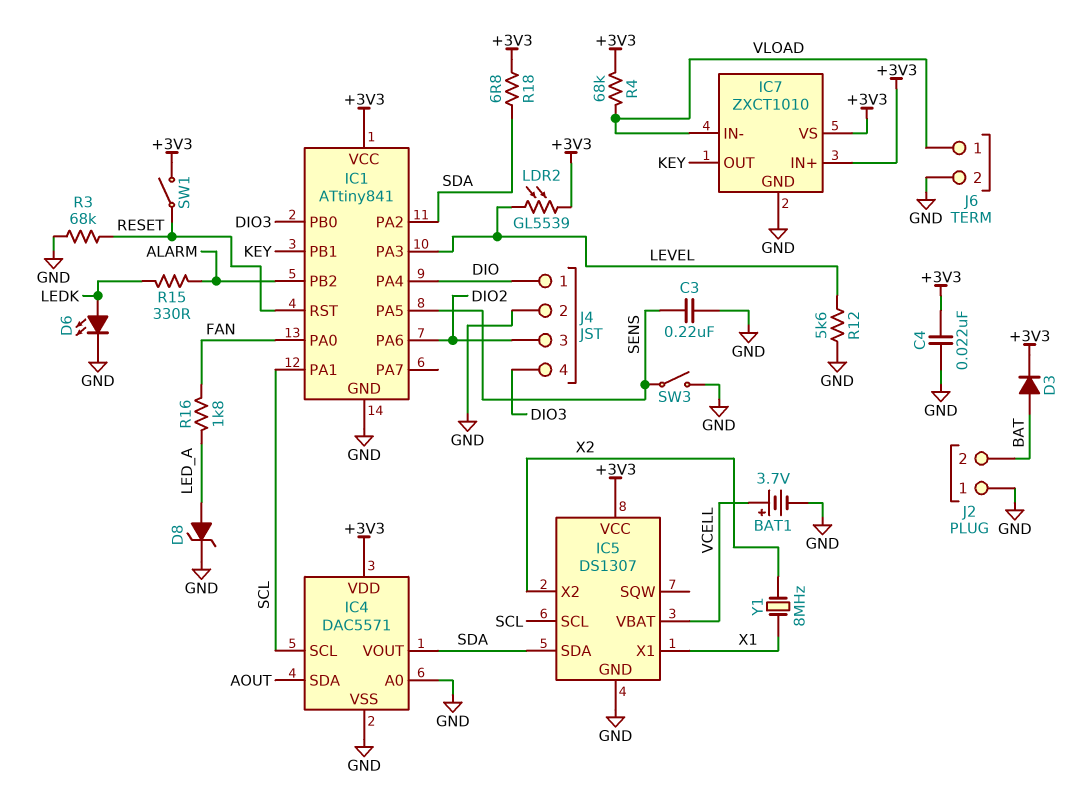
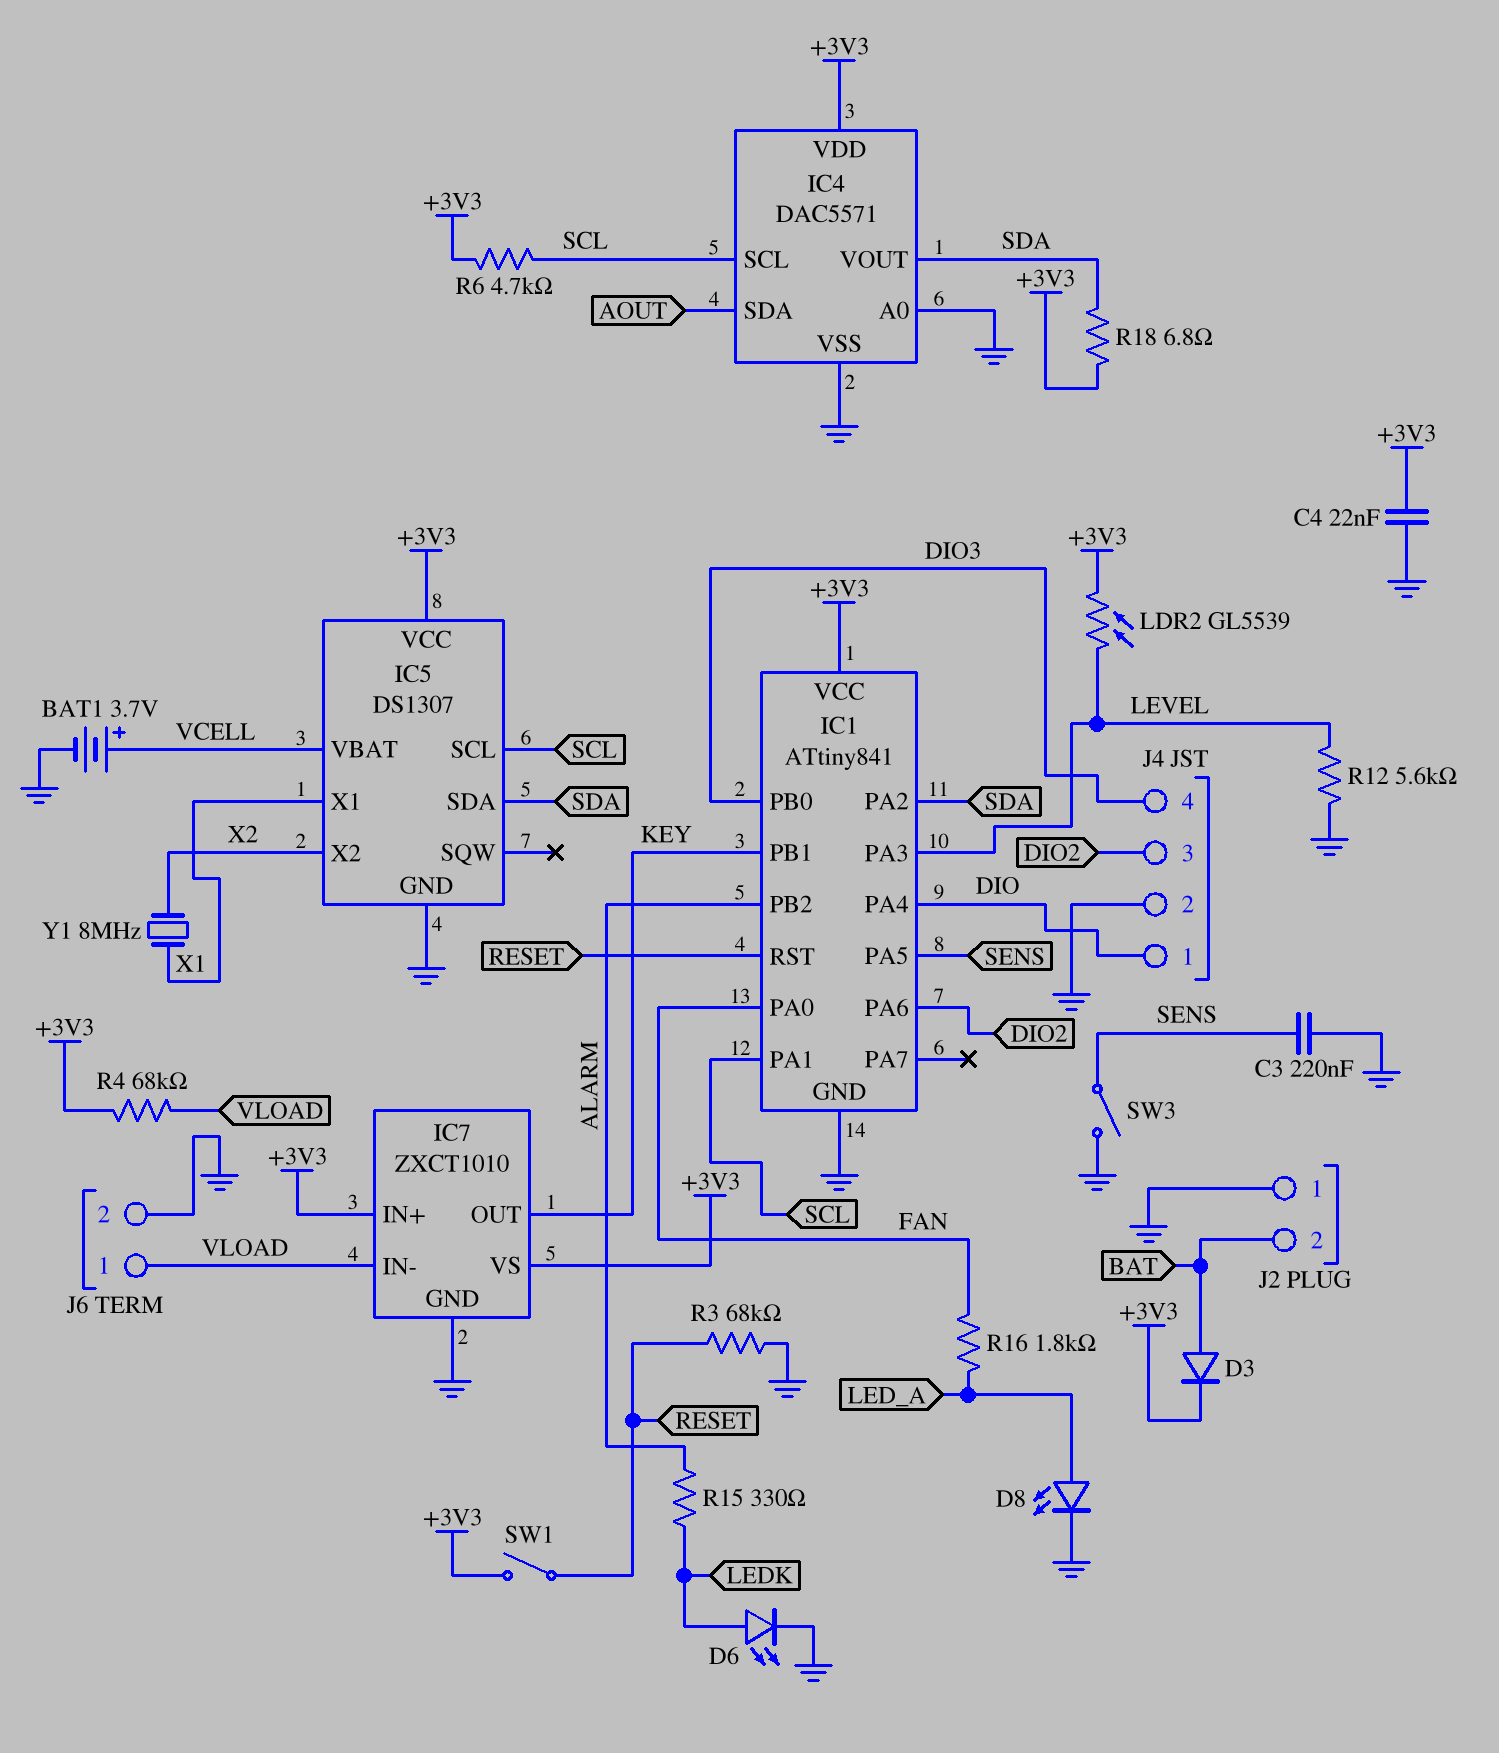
D8: zener (A LED_A, K GND) -> LED (A LED_A, K GND)
R6: none -> 4.7k (+3V3, SCL)

